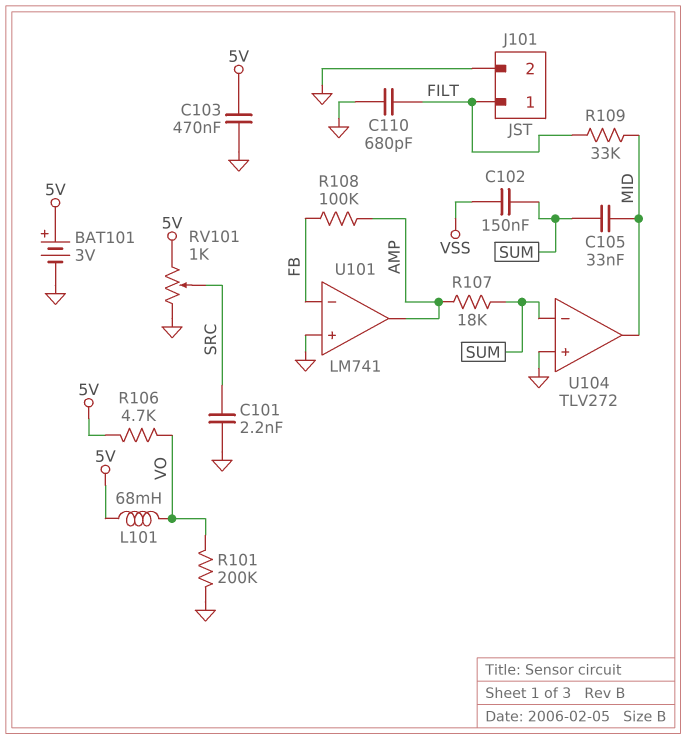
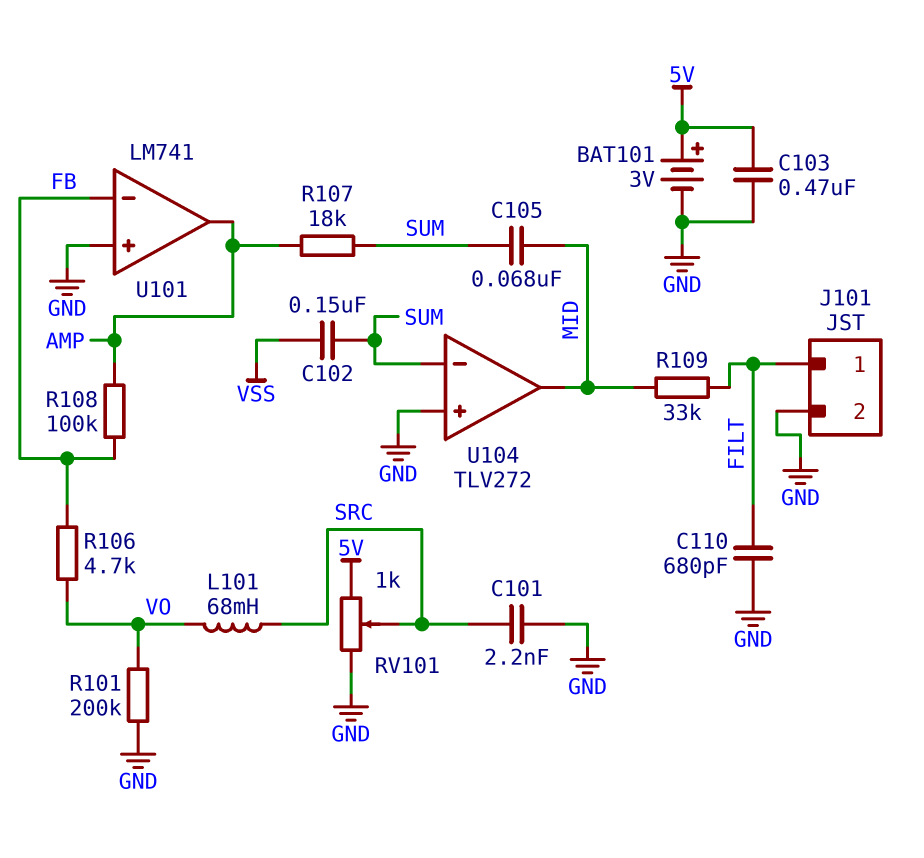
C105: 33nF (MID, SUM) -> 68nF (MID, SUM)
L101: 68mH (5V, VO) -> 68mH (SRC, VO)
R106: 4.7k (5V, VO) -> 4.7k (FB, VO)

